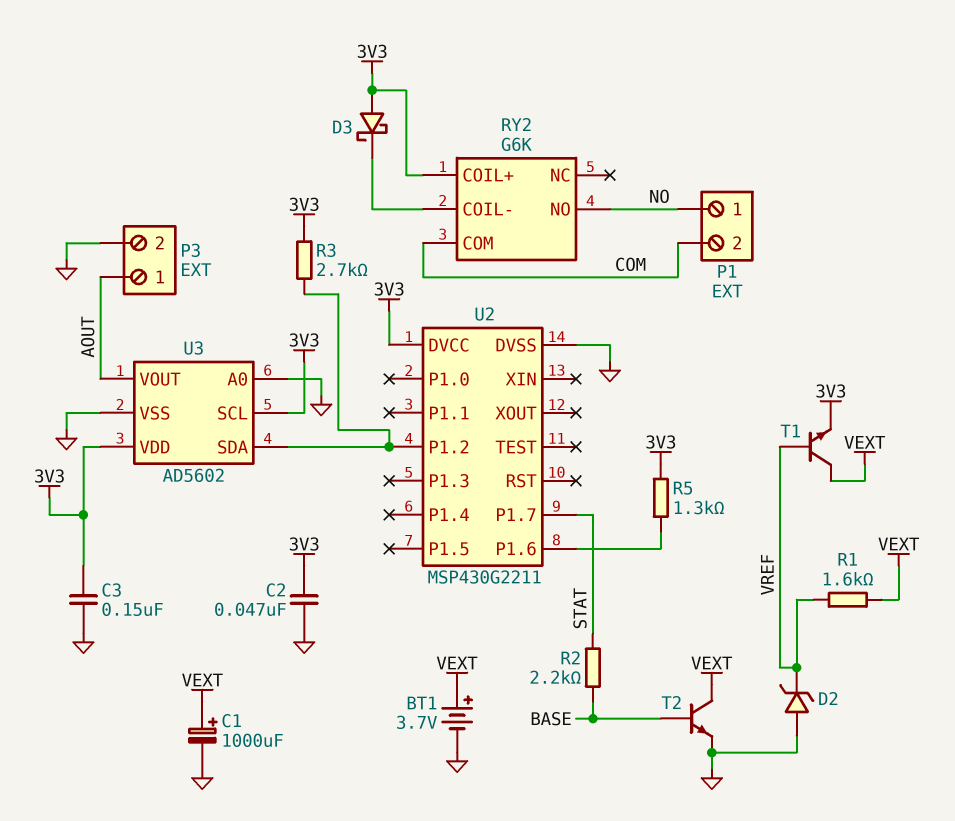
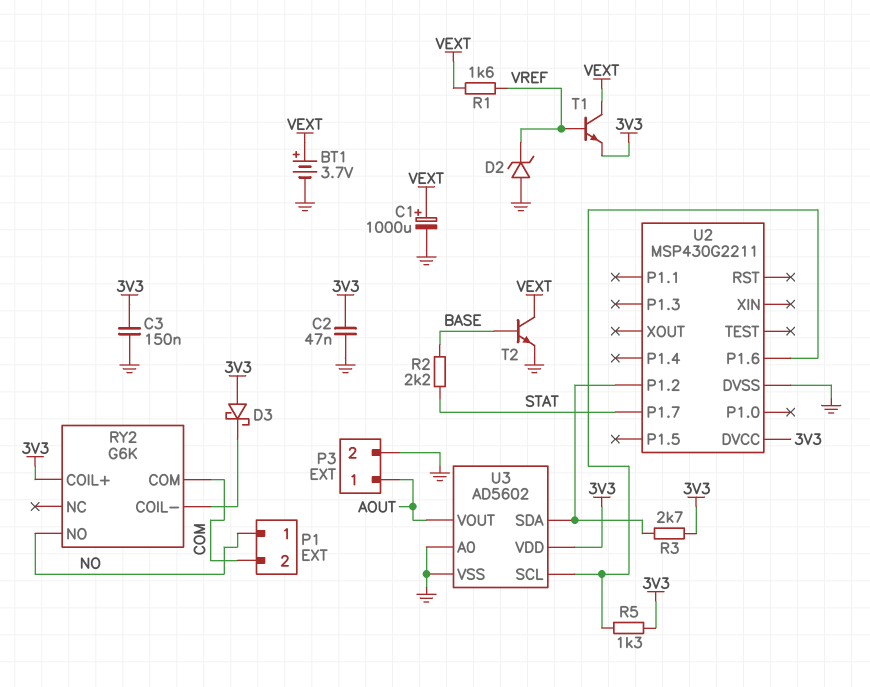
U3 pin SCL: 3V3 -> U2/P1.6

